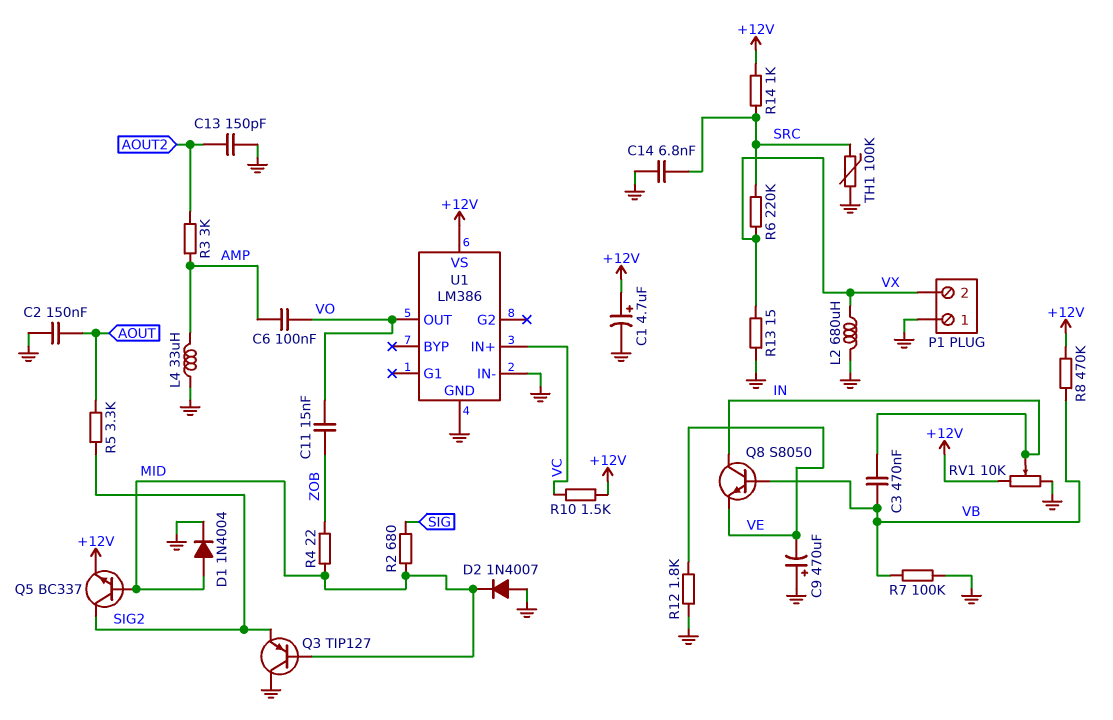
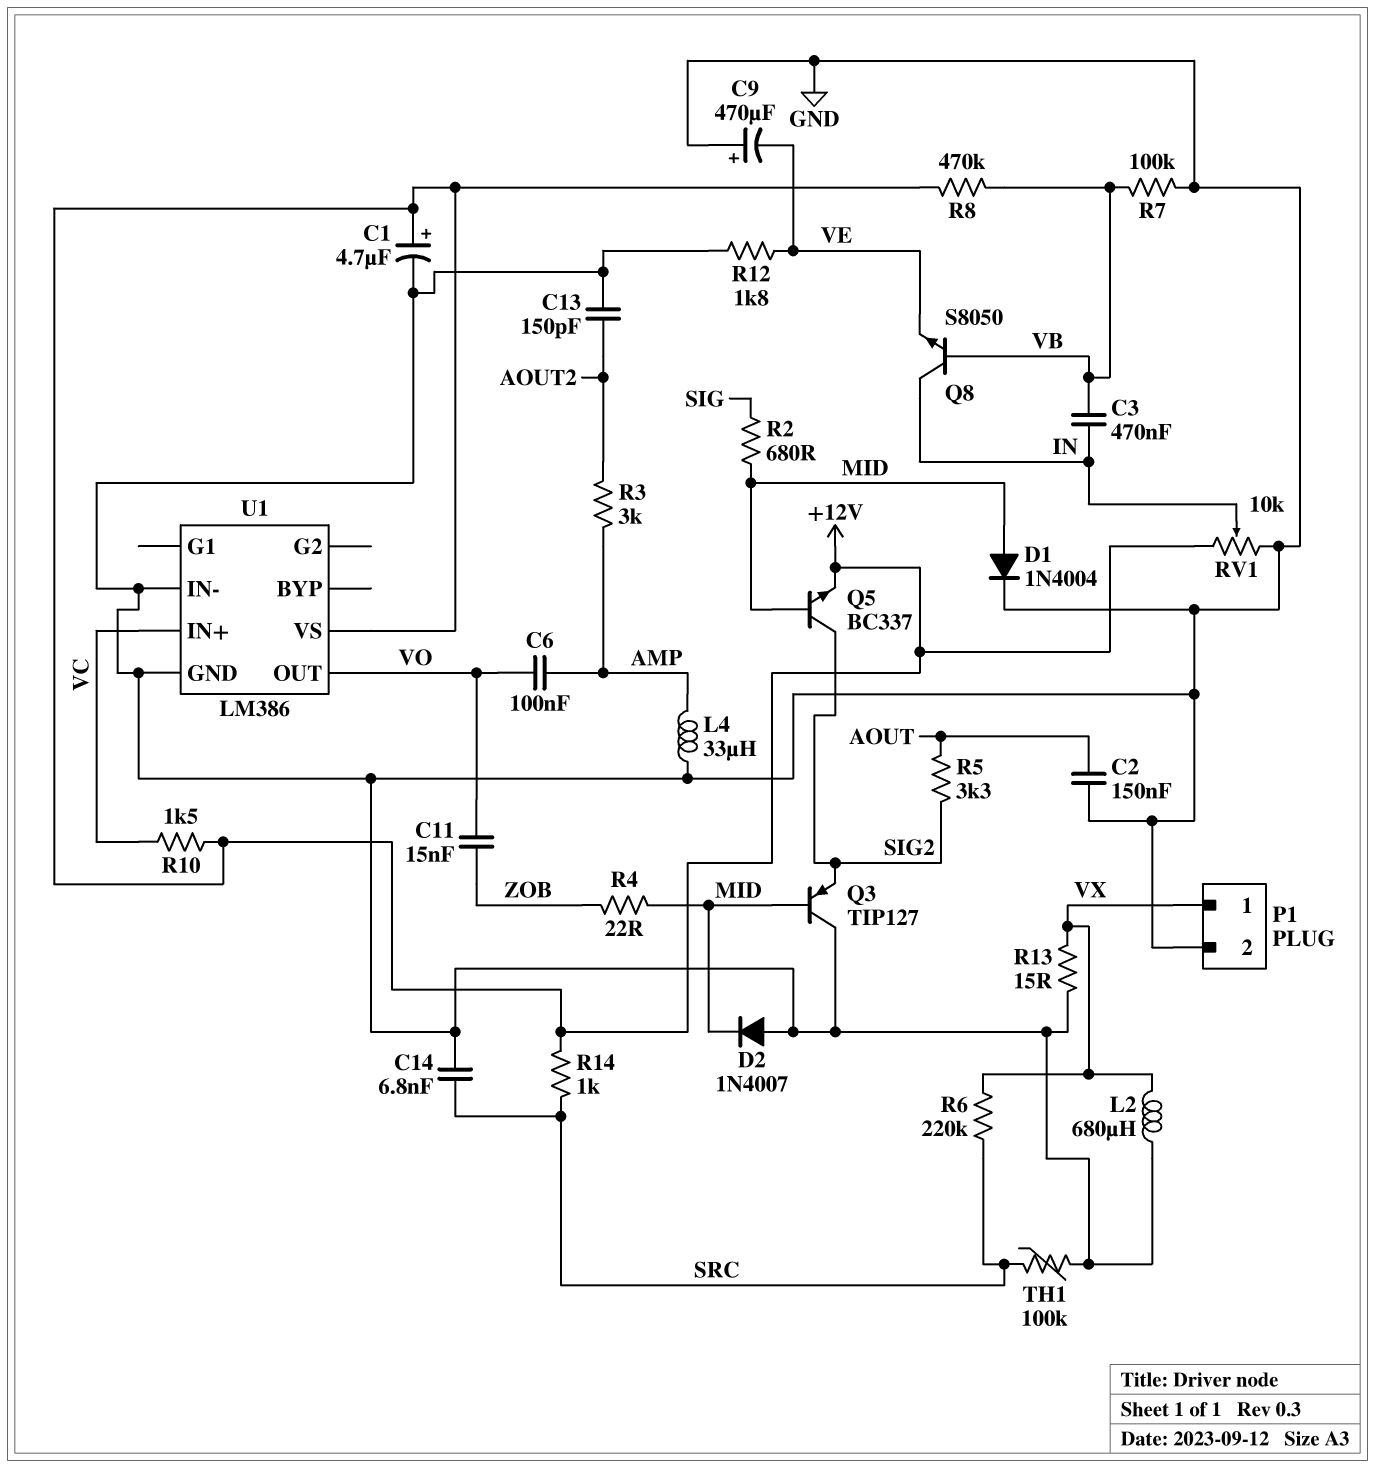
P1 pin 1: GND -> VX
P1 pin 2: VX -> GND

